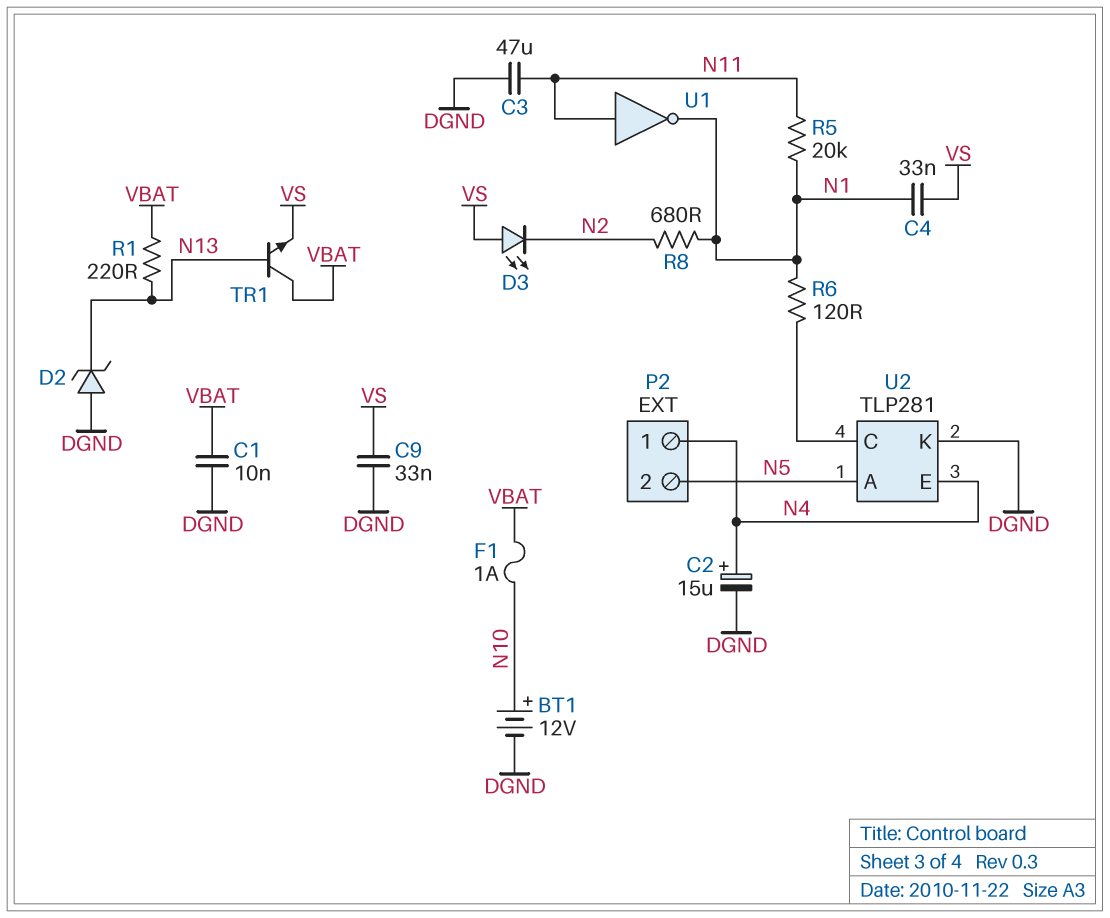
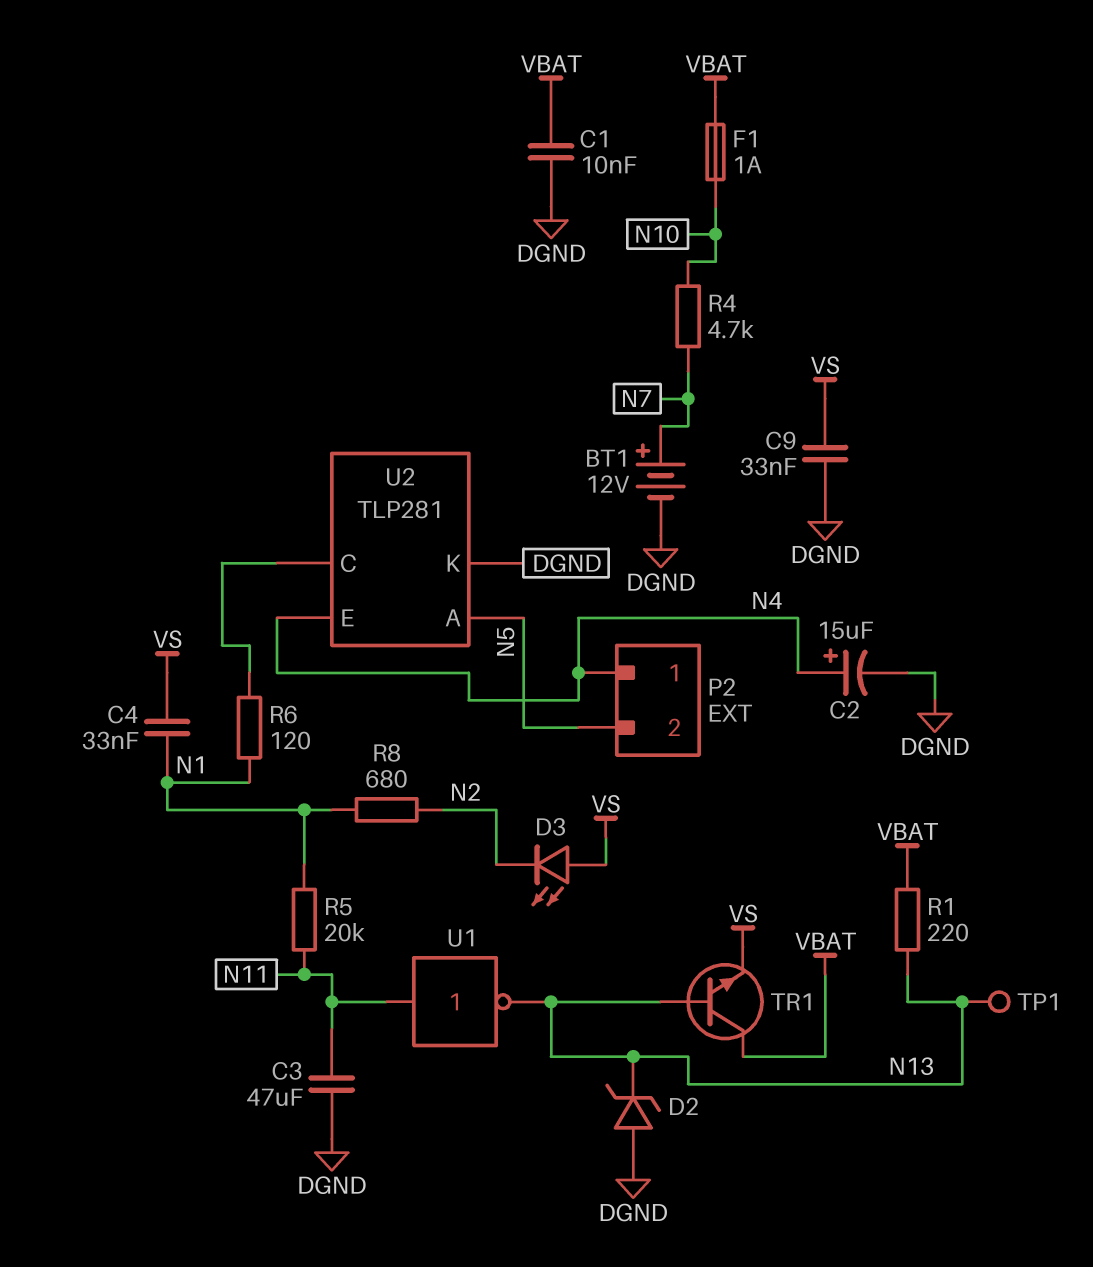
BT1: 12V (plus N10, minus DGND) -> 12V (plus N7, minus DGND)
R4: none -> 4.7k (N7, N10)
TP1: none -> test point (N13)
U1: NOT (in N11, out N1) -> NOT (in N11, out N13)

